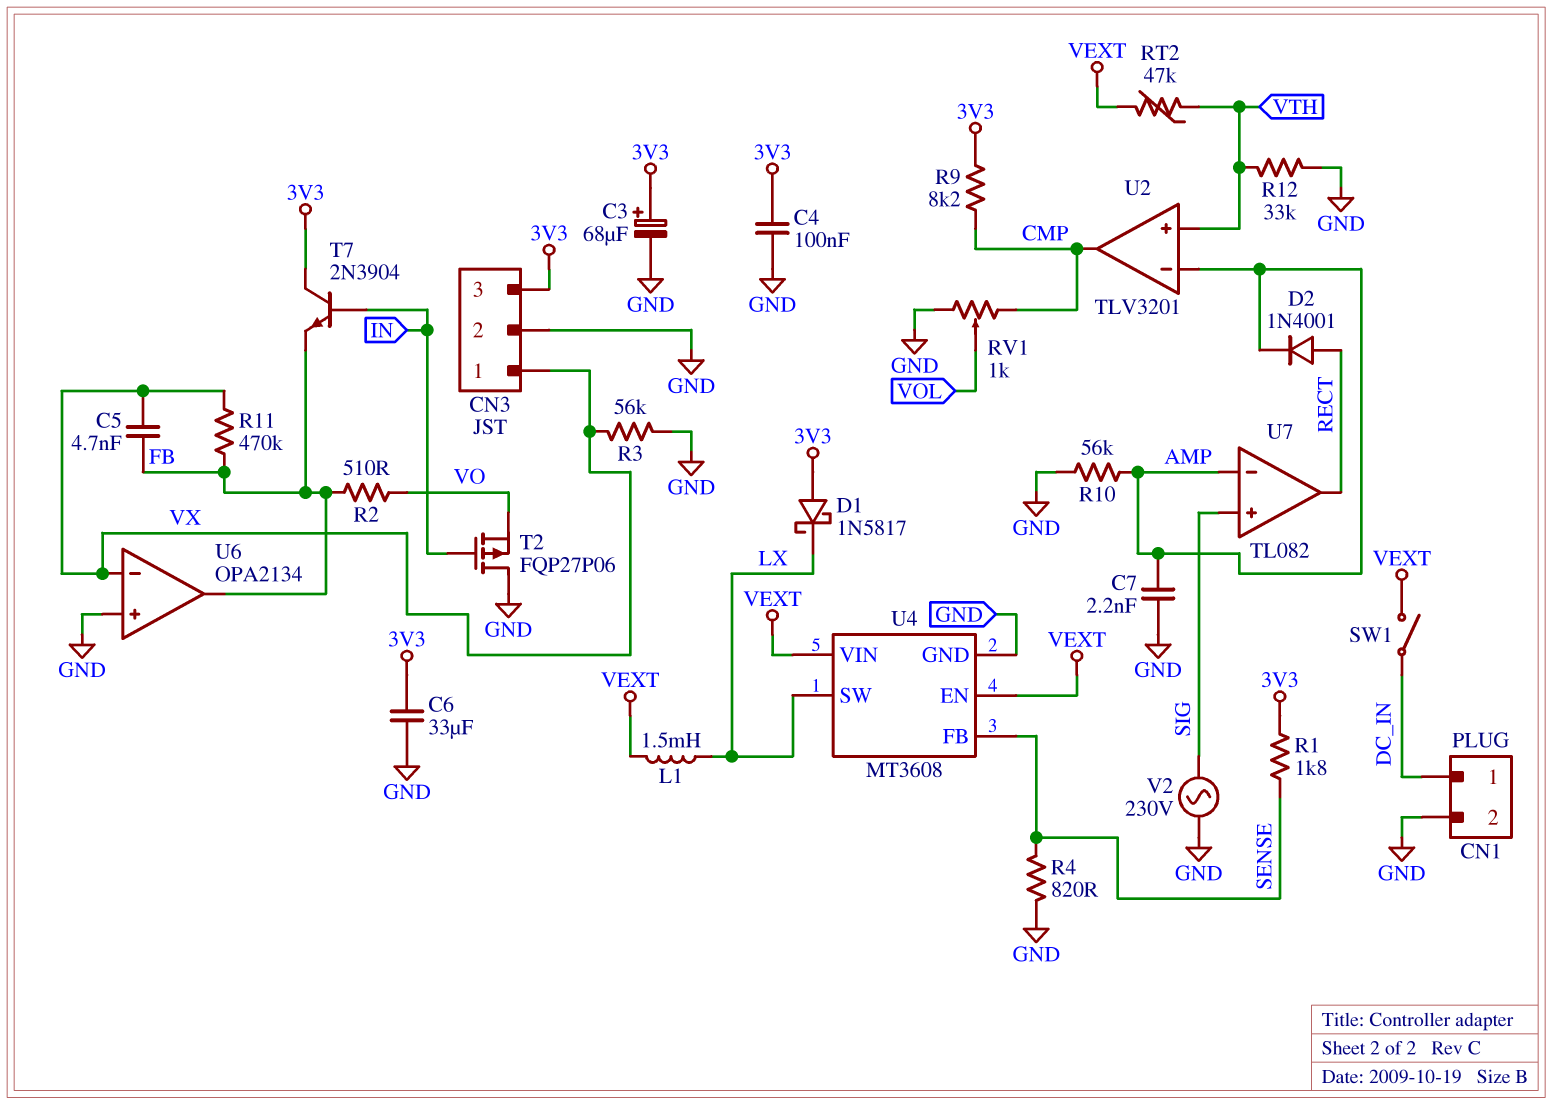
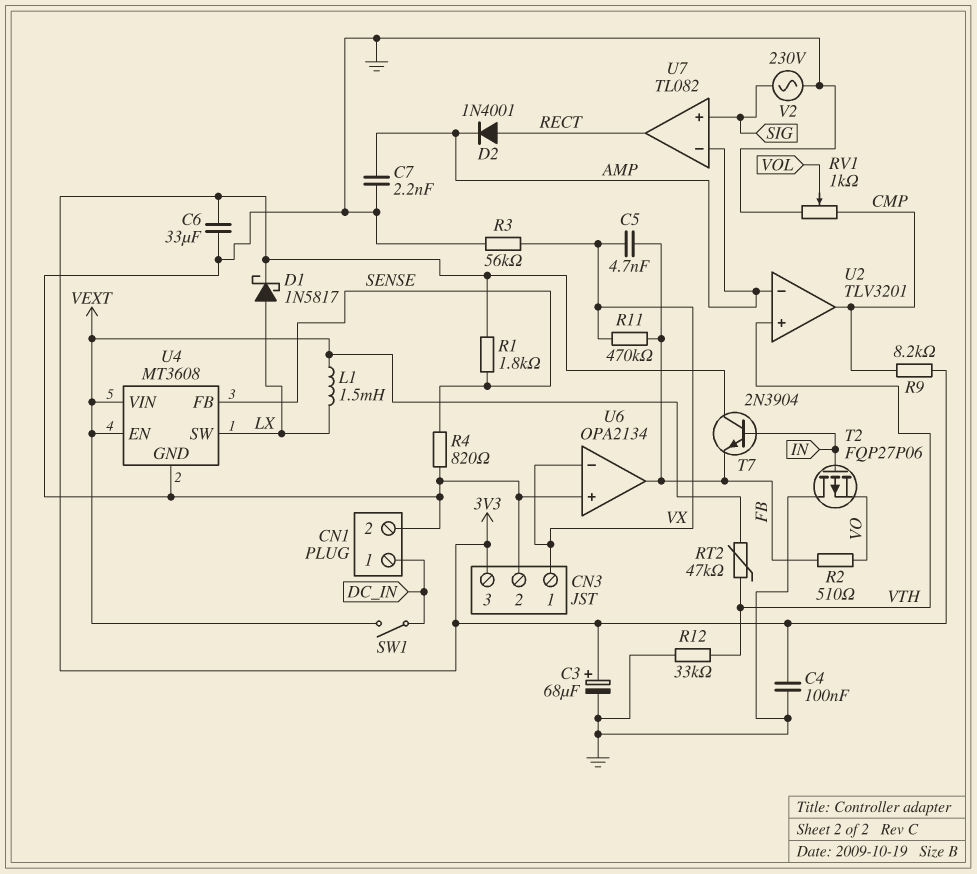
D1: schottky 1N5817 (A 3V3, K LX) -> schottky 1N5817 (A LX, K 3V3)
R10: 56k (AMP, GND) -> none

